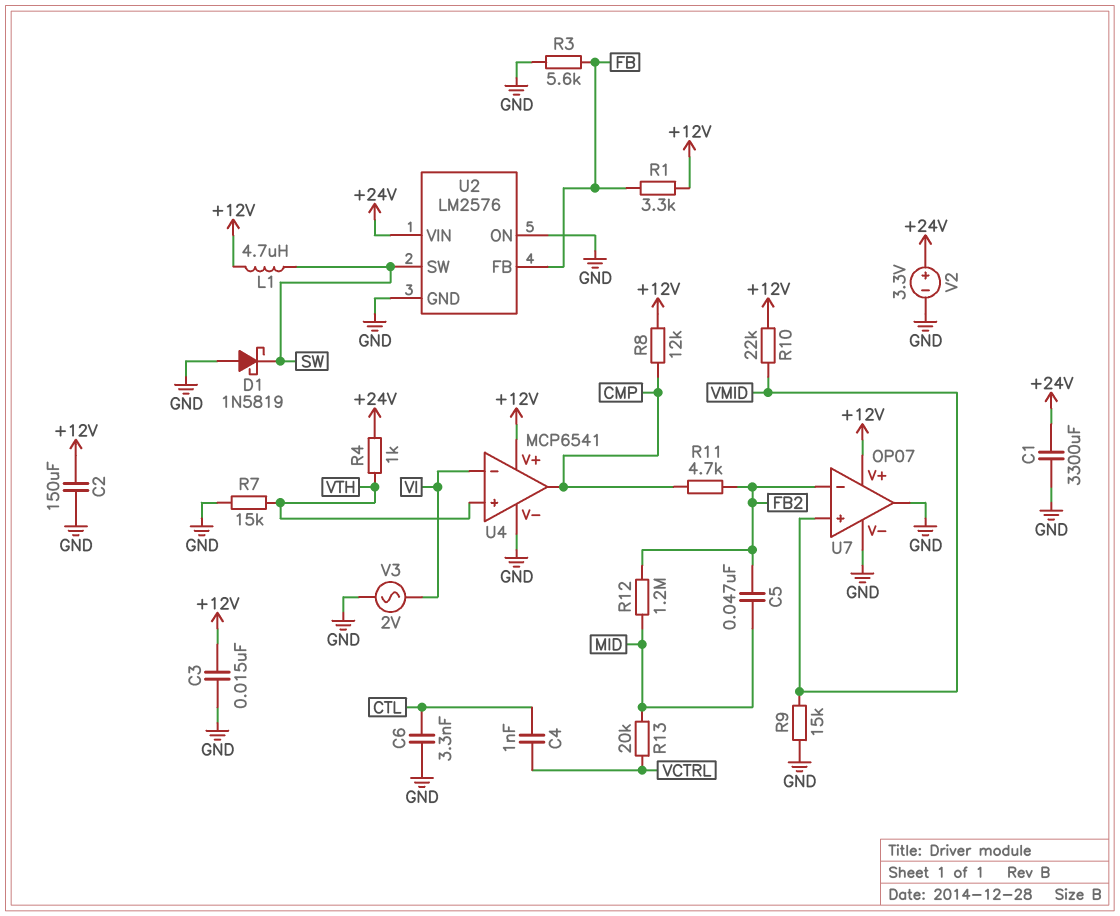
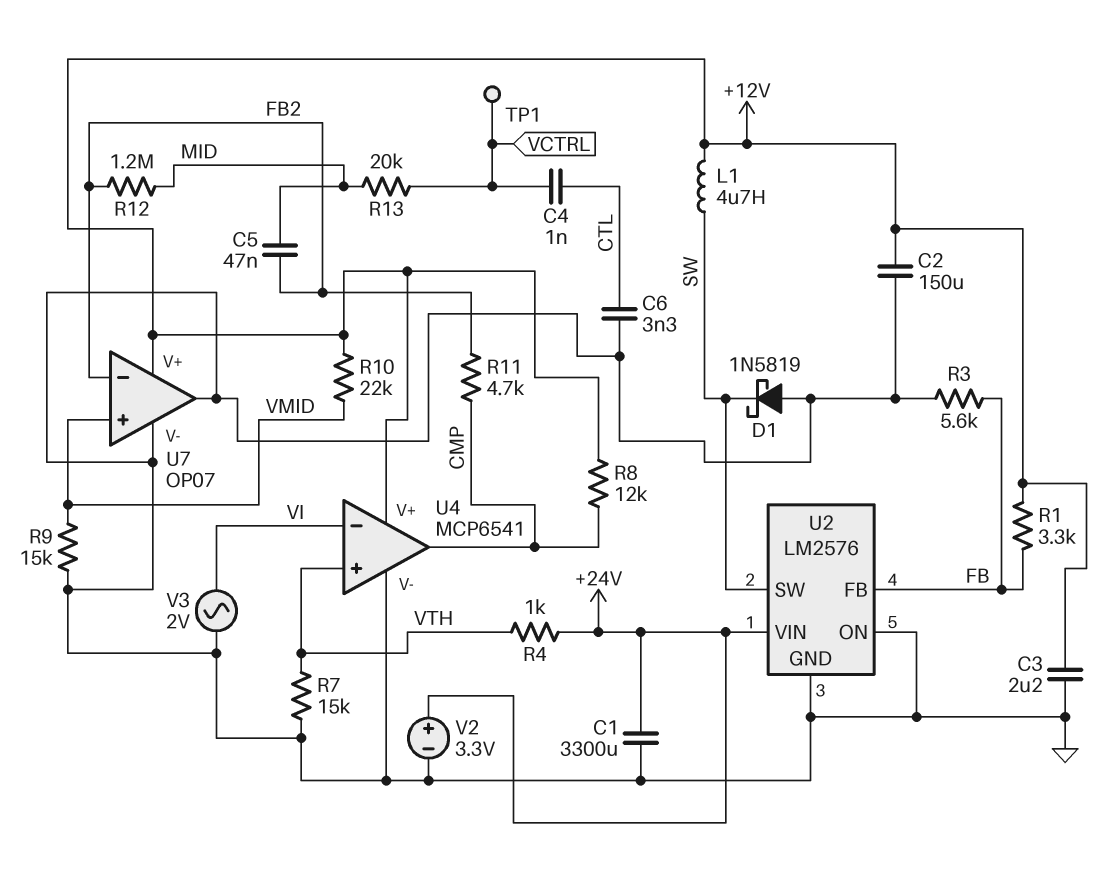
C3: 15nF (+12V, GND) -> 2.2uF (+12V, GND)
TP1: none -> test point (VCTRL)

